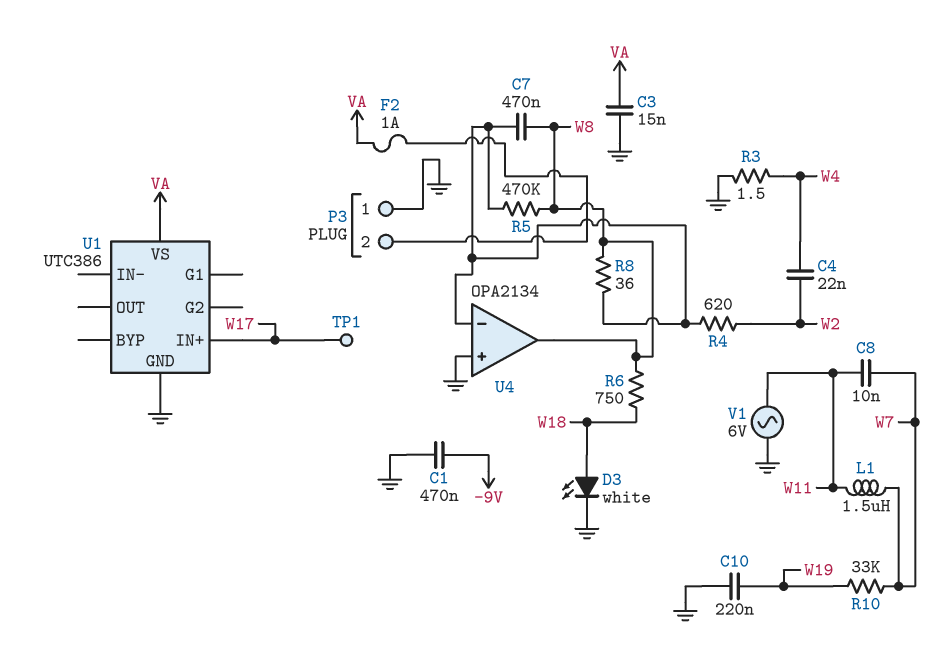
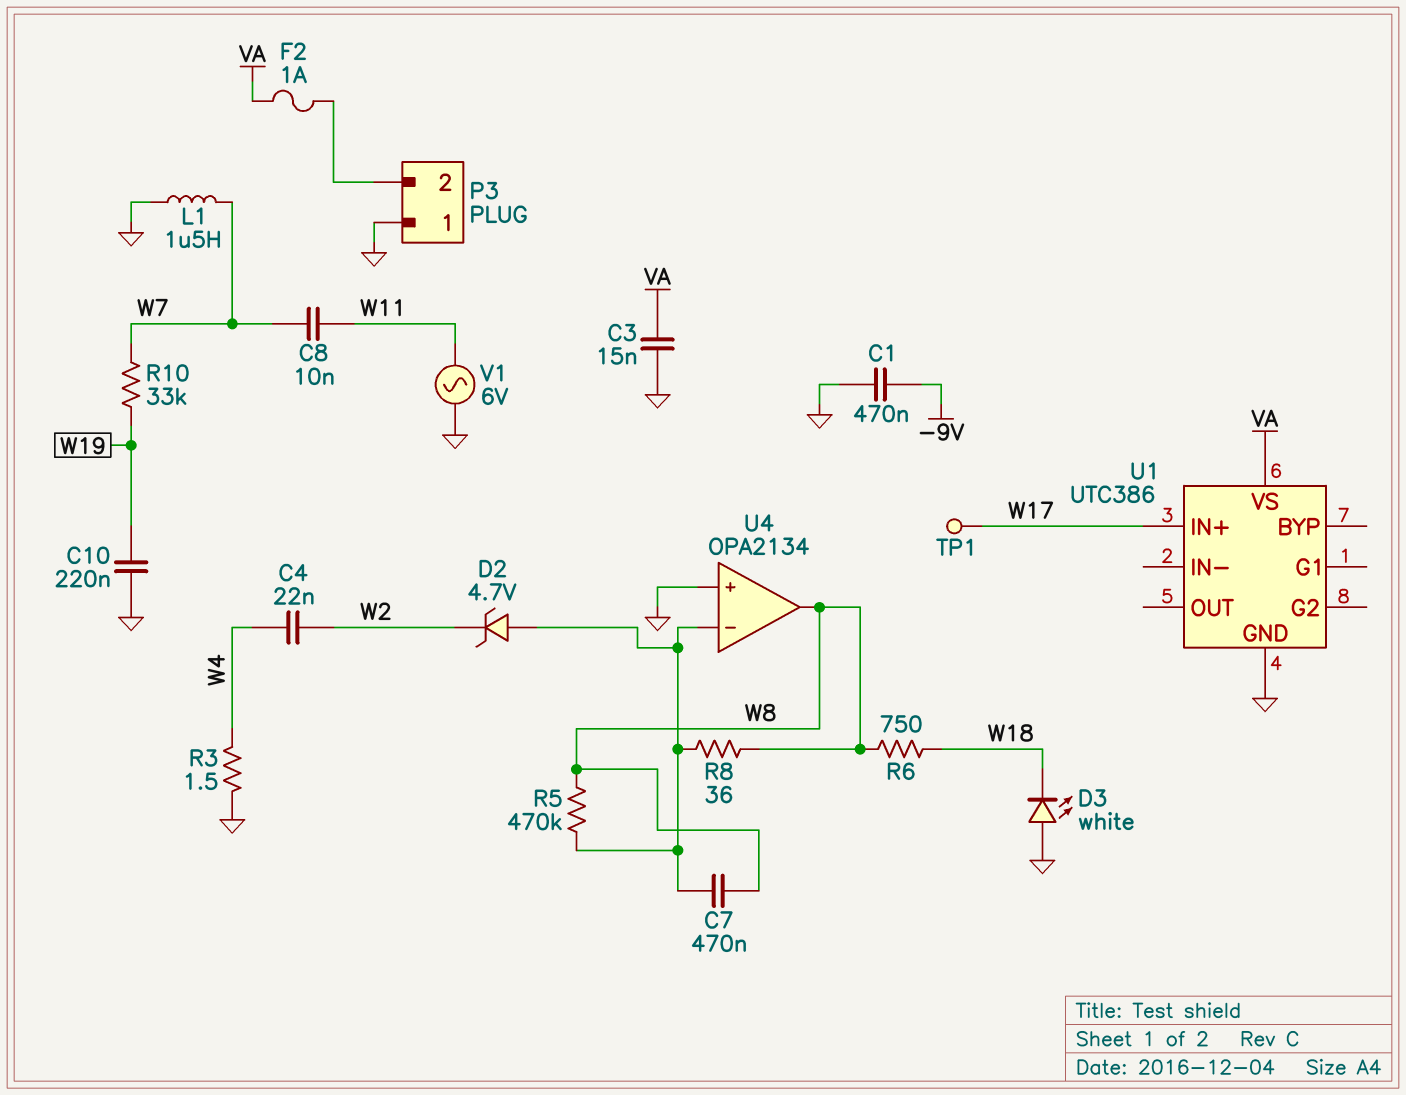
D2: none -> zener 4.7V (A U4/in-, K W2)
D3: LED white (A W18, K GND) -> LED white (A GND, K W18)
L1: 1.5uH (W7, W11) -> 1.5uH (GND, W7)
R4: 620 (U4/in-, W2) -> none

